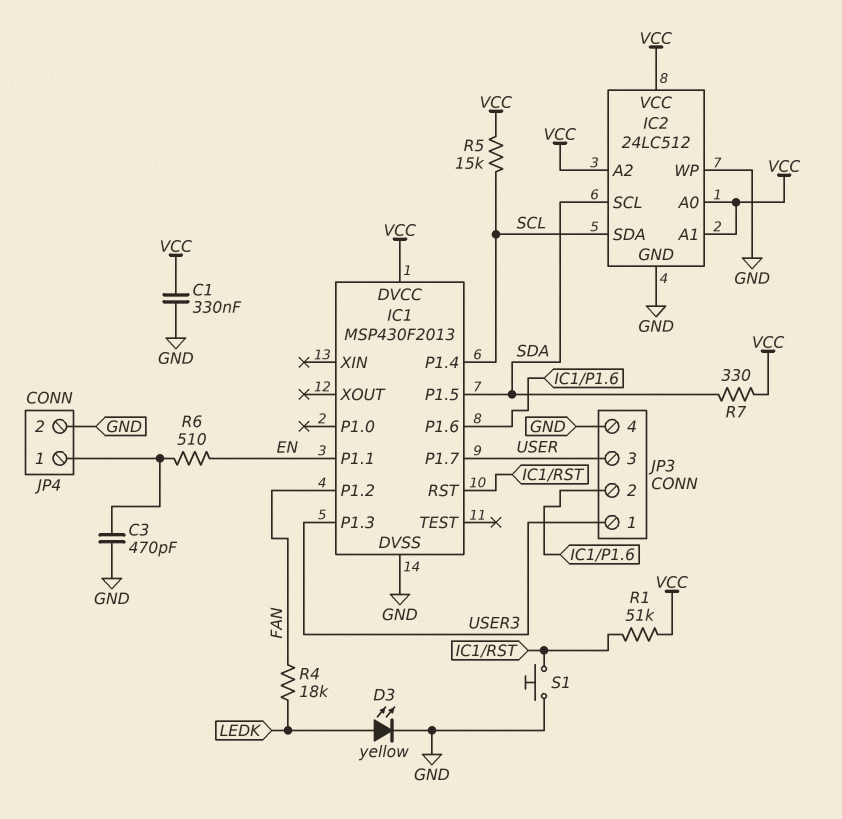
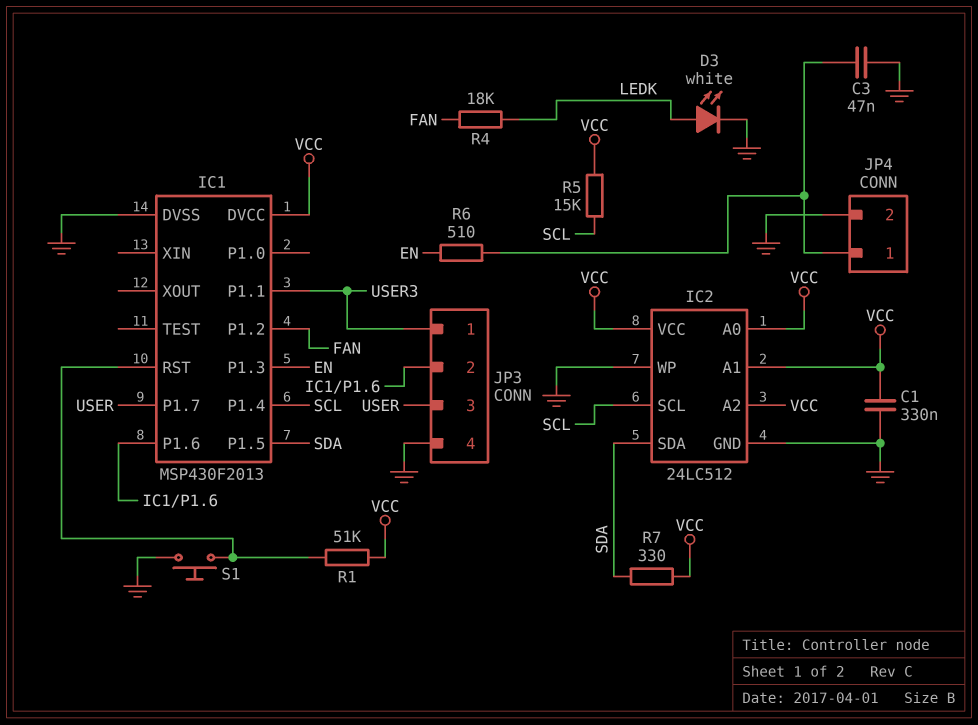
C3: 470pF (GND, JP4/1) -> 47nF (GND, JP4/1)
D3: LED yellow (A LEDK, K GND) -> LED white (A LEDK, K GND)
IC1 pin P1.1: EN -> USER3
IC1 pin P1.3: USER3 -> EN
IC2 pin SCL: SDA -> SCL
IC2 pin SDA: SCL -> SDA

